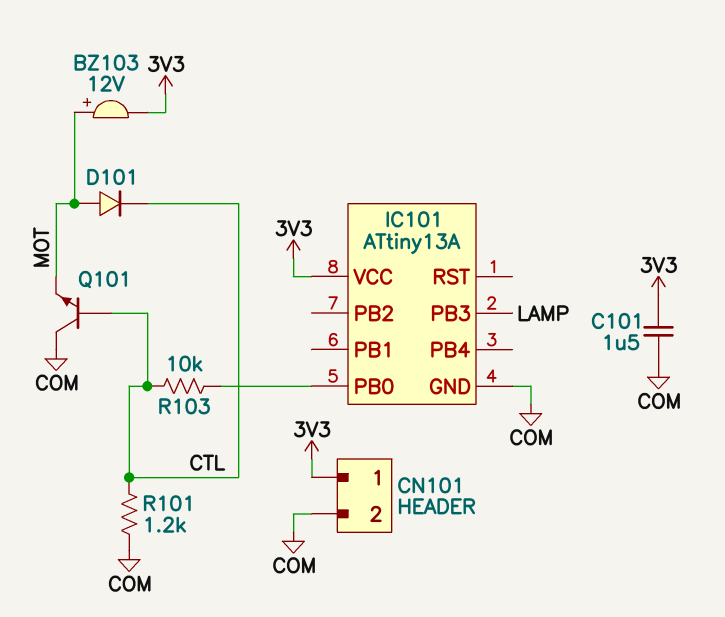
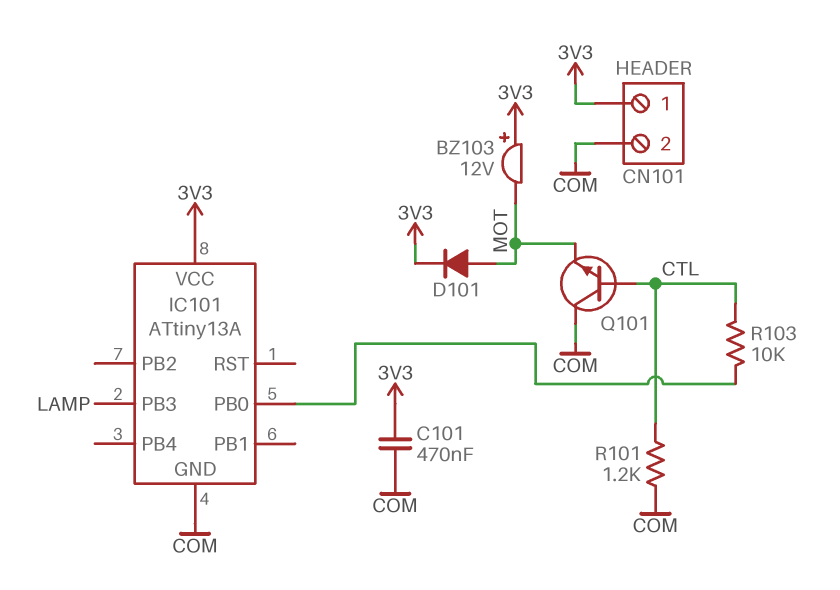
BZ103: buzzer 12V (plus MOT, minus 3V3) -> buzzer 12V (plus 3V3, minus MOT)
C101: 1.5uF (3V3, COM) -> 470nF (3V3, COM)
D101: diode (A MOT, K CTL) -> diode (A MOT, K 3V3)

